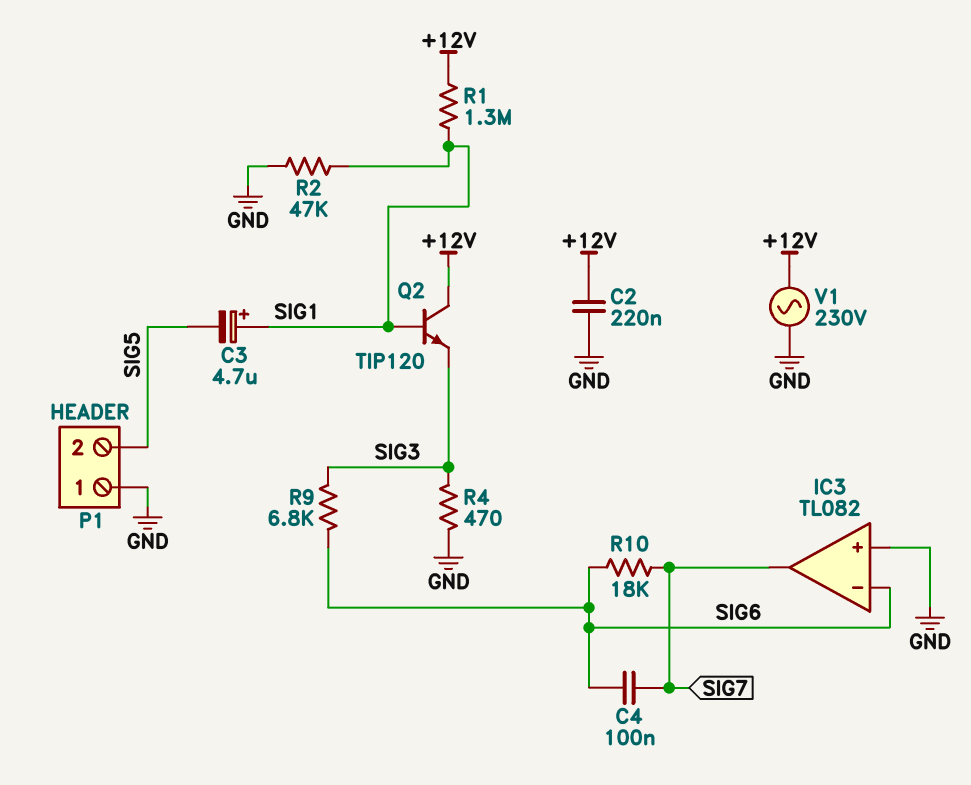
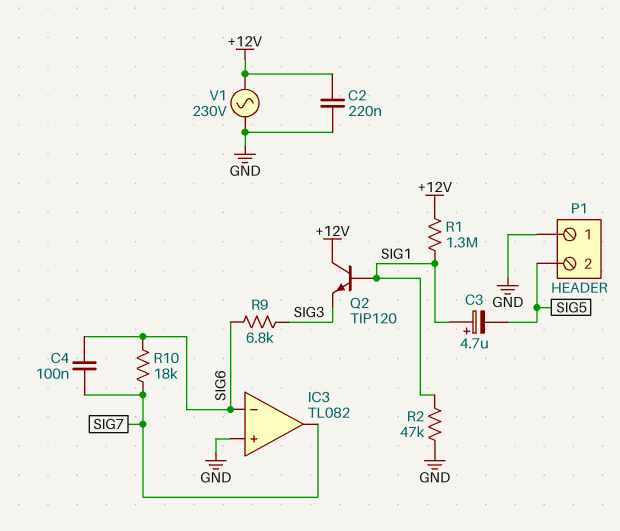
R4: 470 (GND, SIG3) -> none

